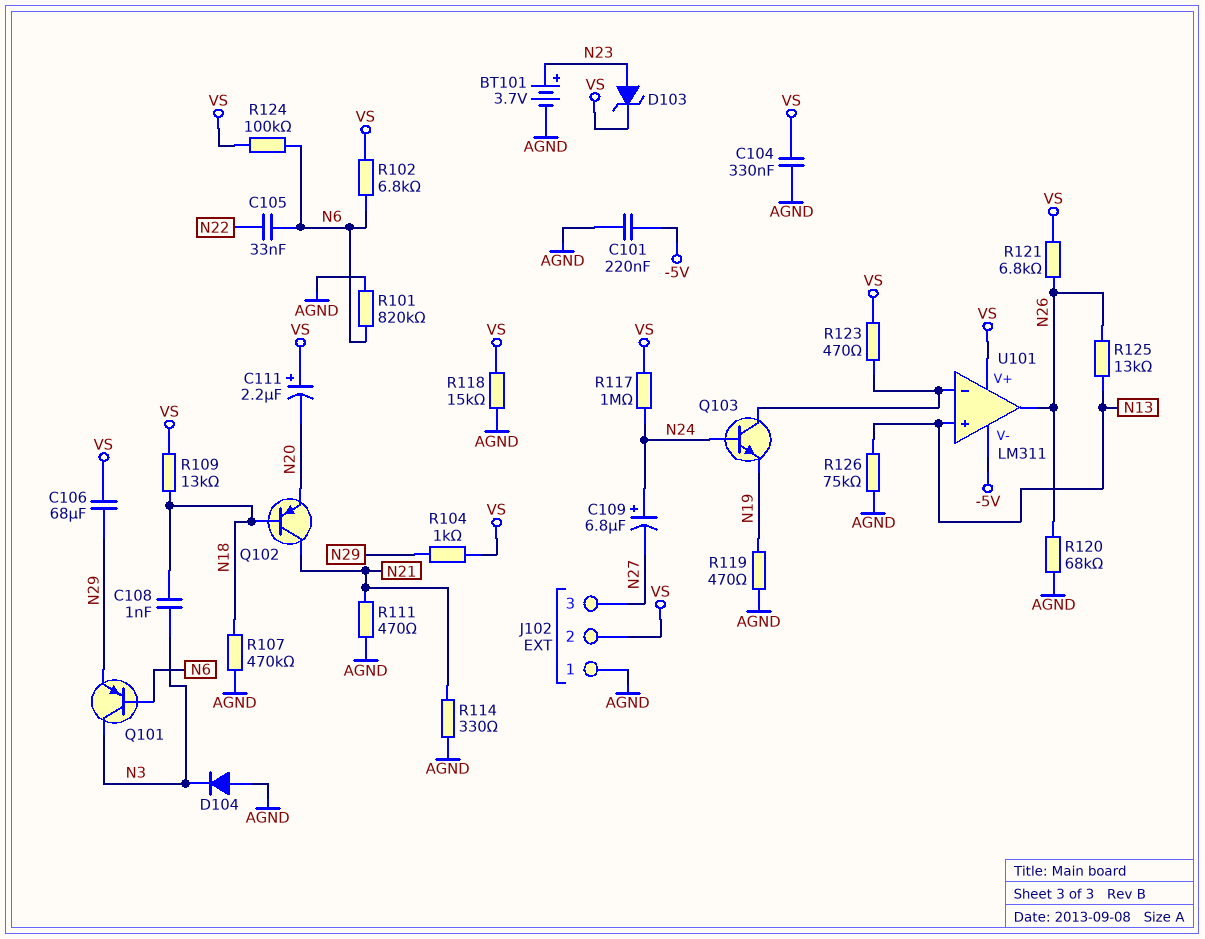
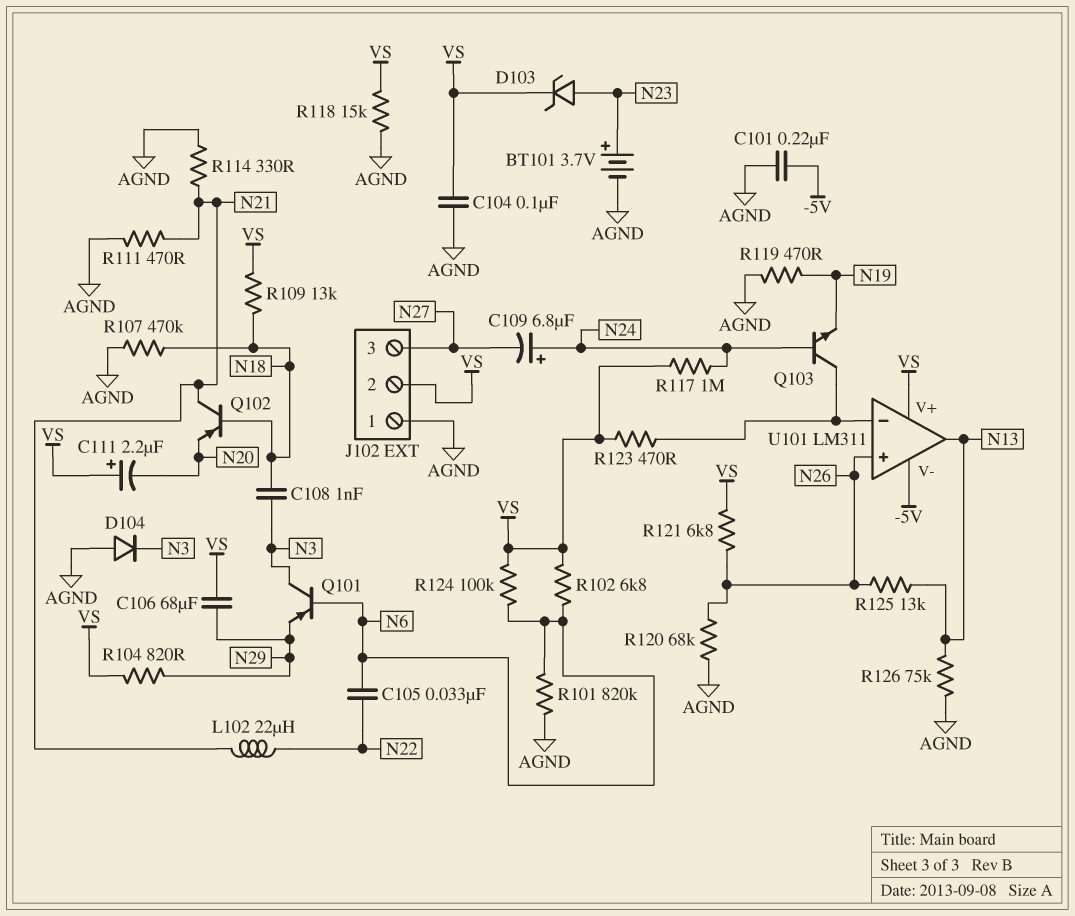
C104: 330nF (AGND, VS) -> 100nF (AGND, VS)
L102: none -> 22uH (N21, N22)
R104: 1k (N29, VS) -> 820 (N29, VS)
U101 pin in+: N13 -> N26
U101 pin out: N26 -> N13

